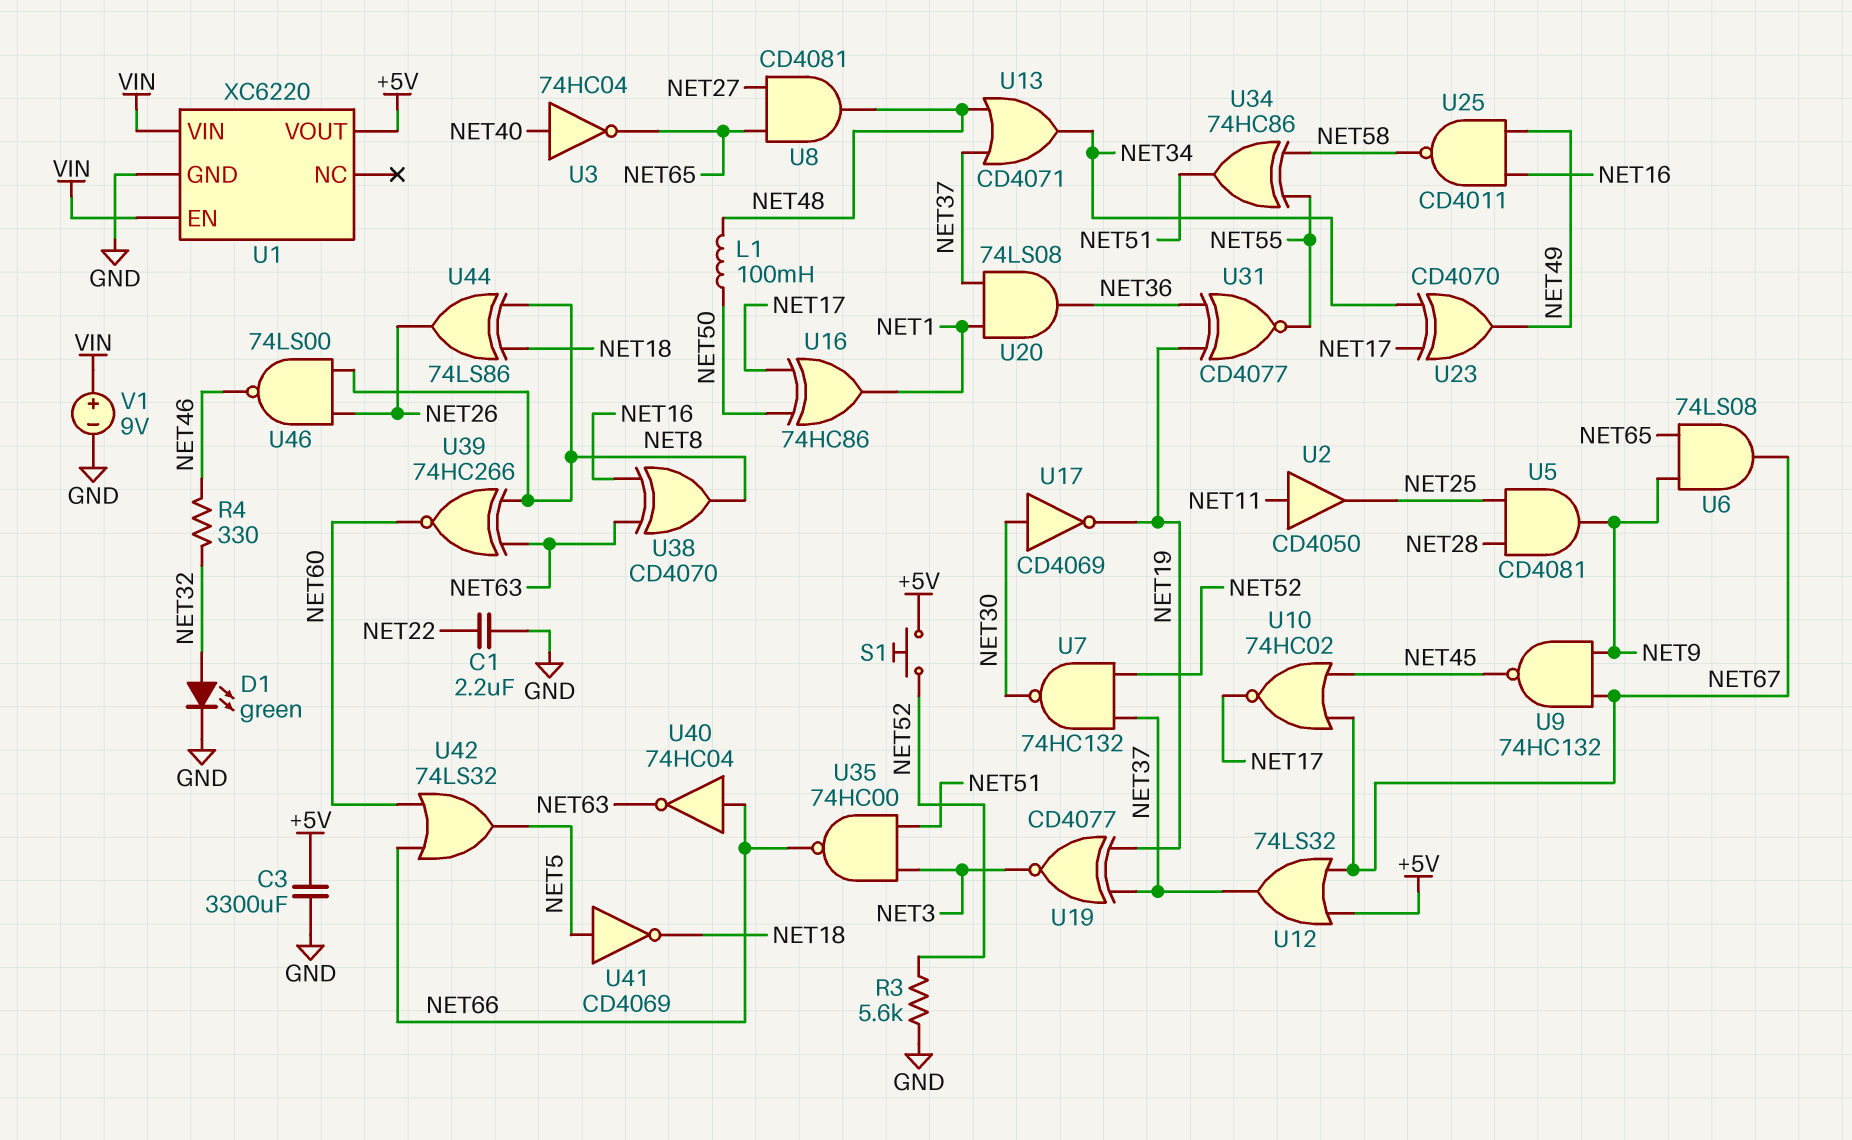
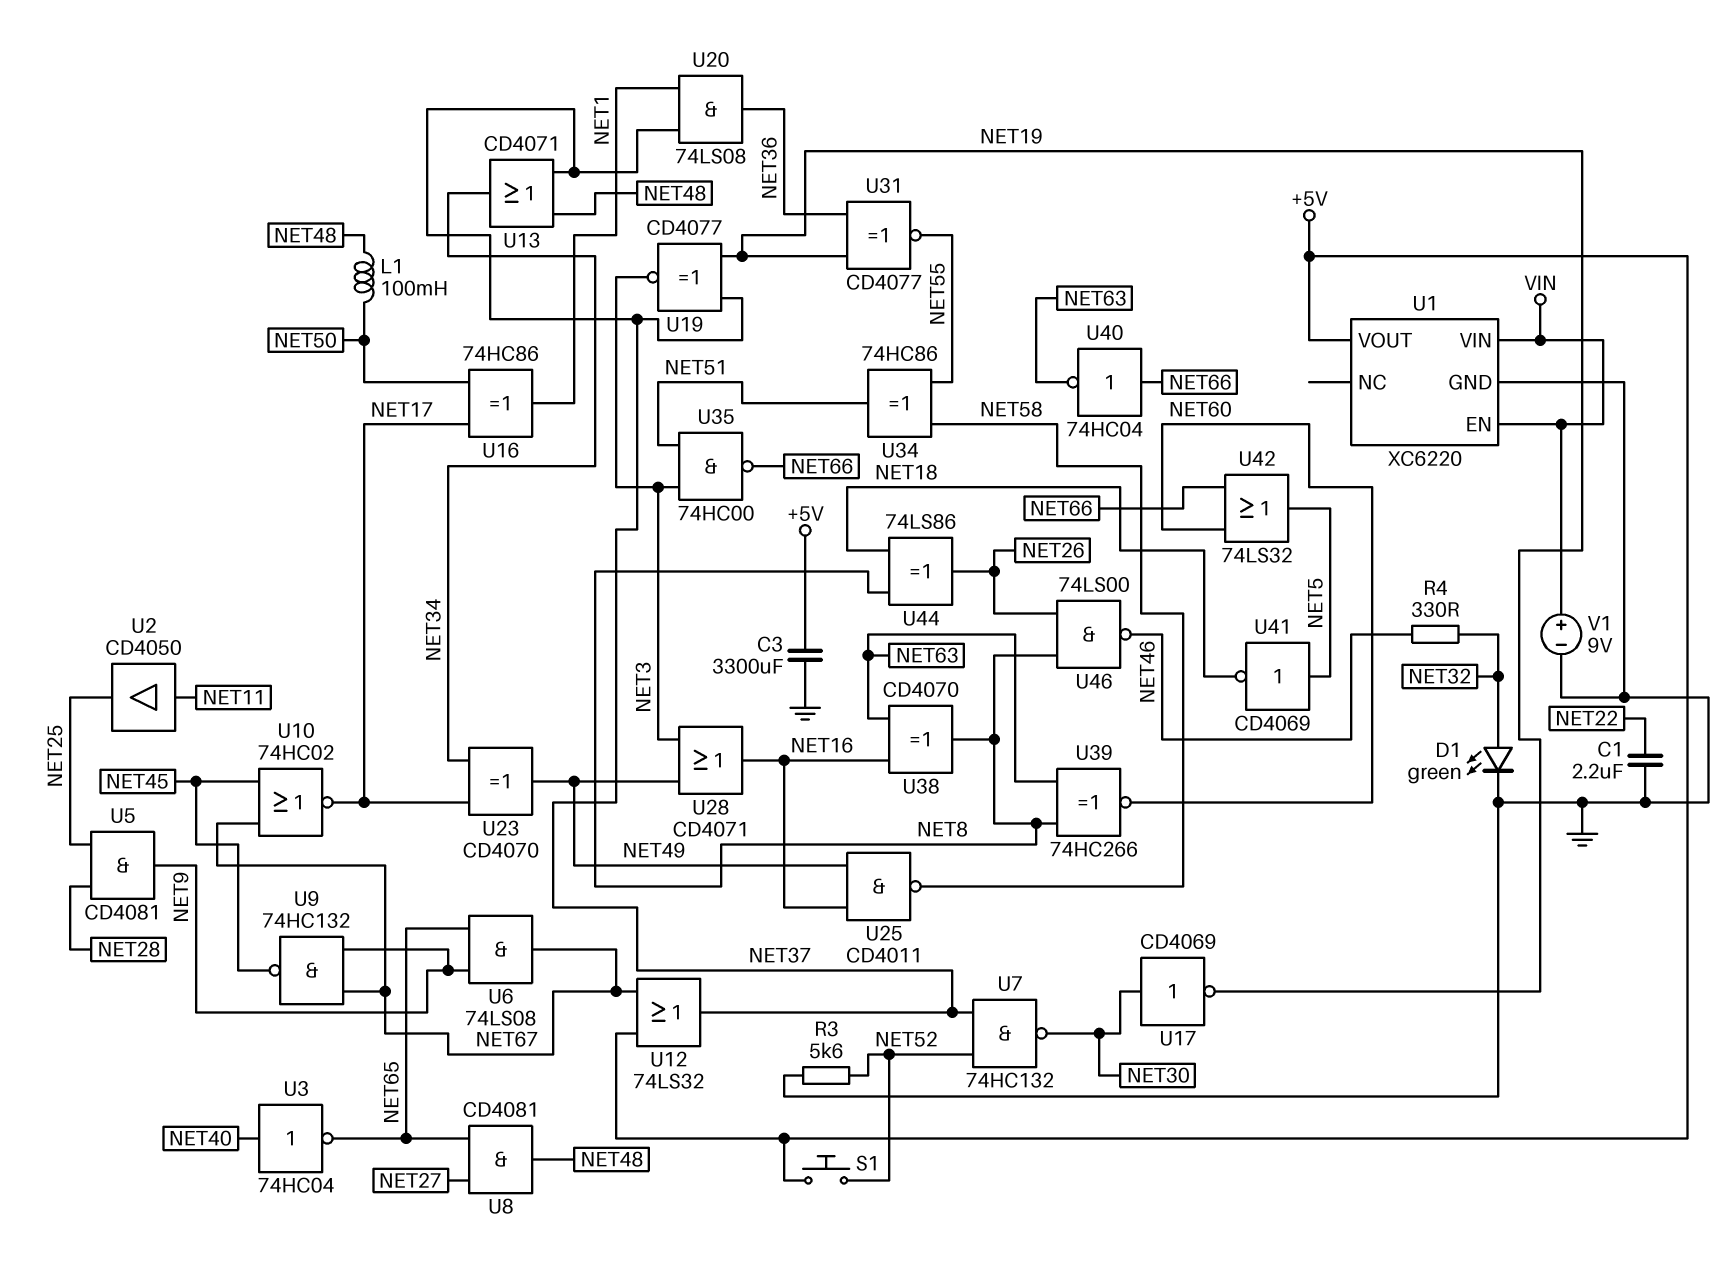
U28: none -> OR CD4071 (in NET3, in NET49, out NET16)

